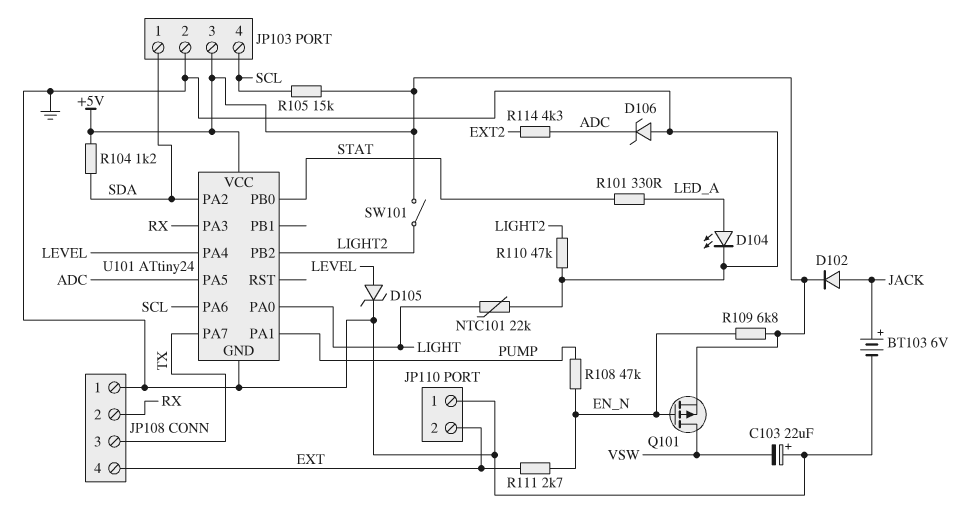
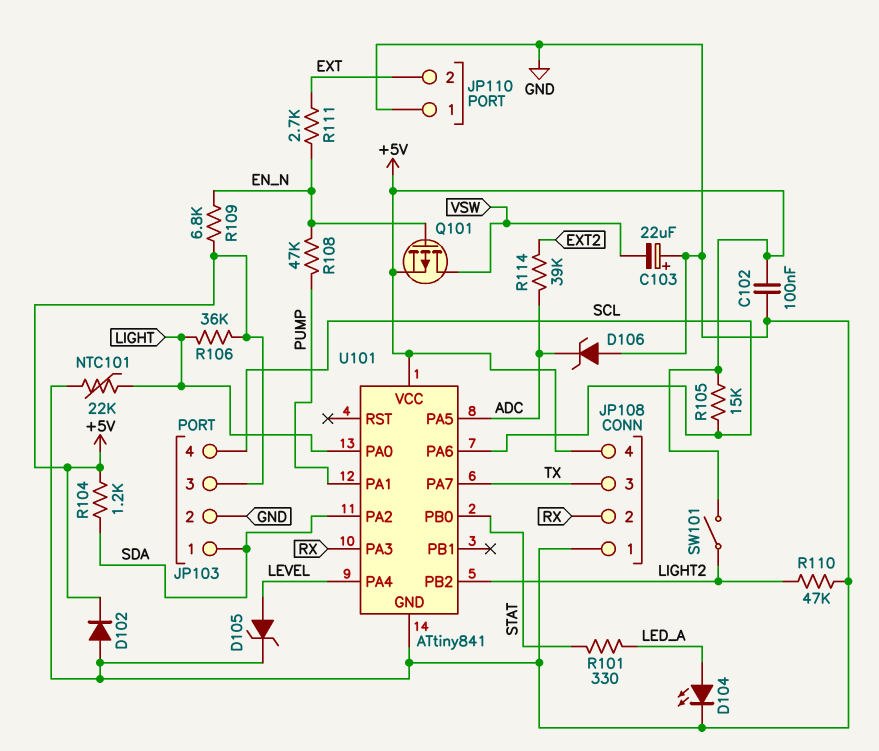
BT103: 6V (plus JACK, minus GND) -> none
C102: none -> 100nF (+5V, GND)
D102: diode (A JACK, K +5V) -> diode (A GND, K +5V)
JP108 pin 4: EXT -> +5V
R106: none -> 36k (+5V, LIGHT)
R114: 4.3k (ADC, EXT2) -> 39k (ADC, EXT2)
U101: ATtiny24 -> ATtiny841

